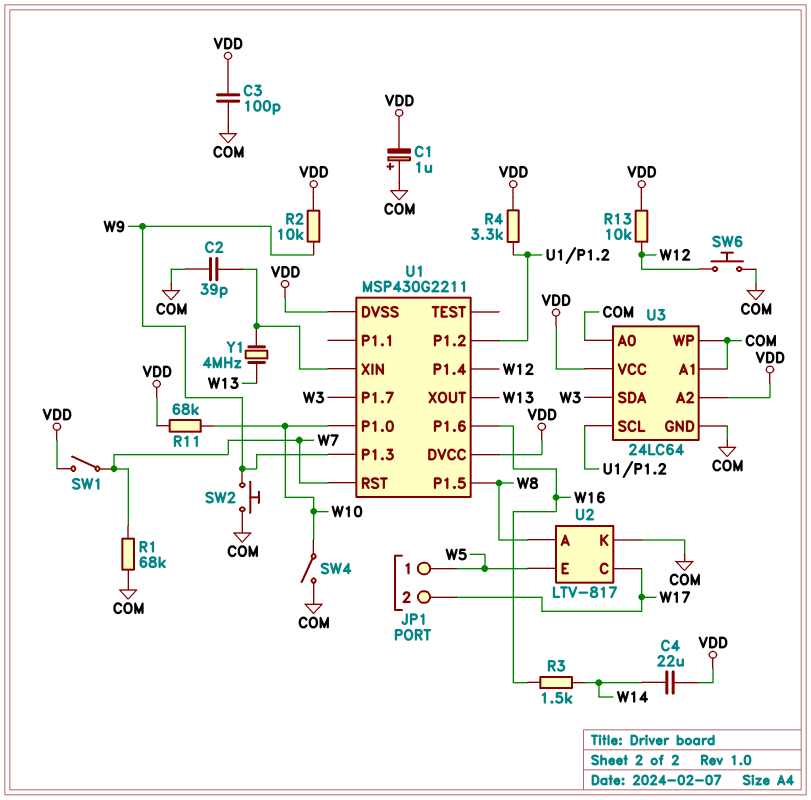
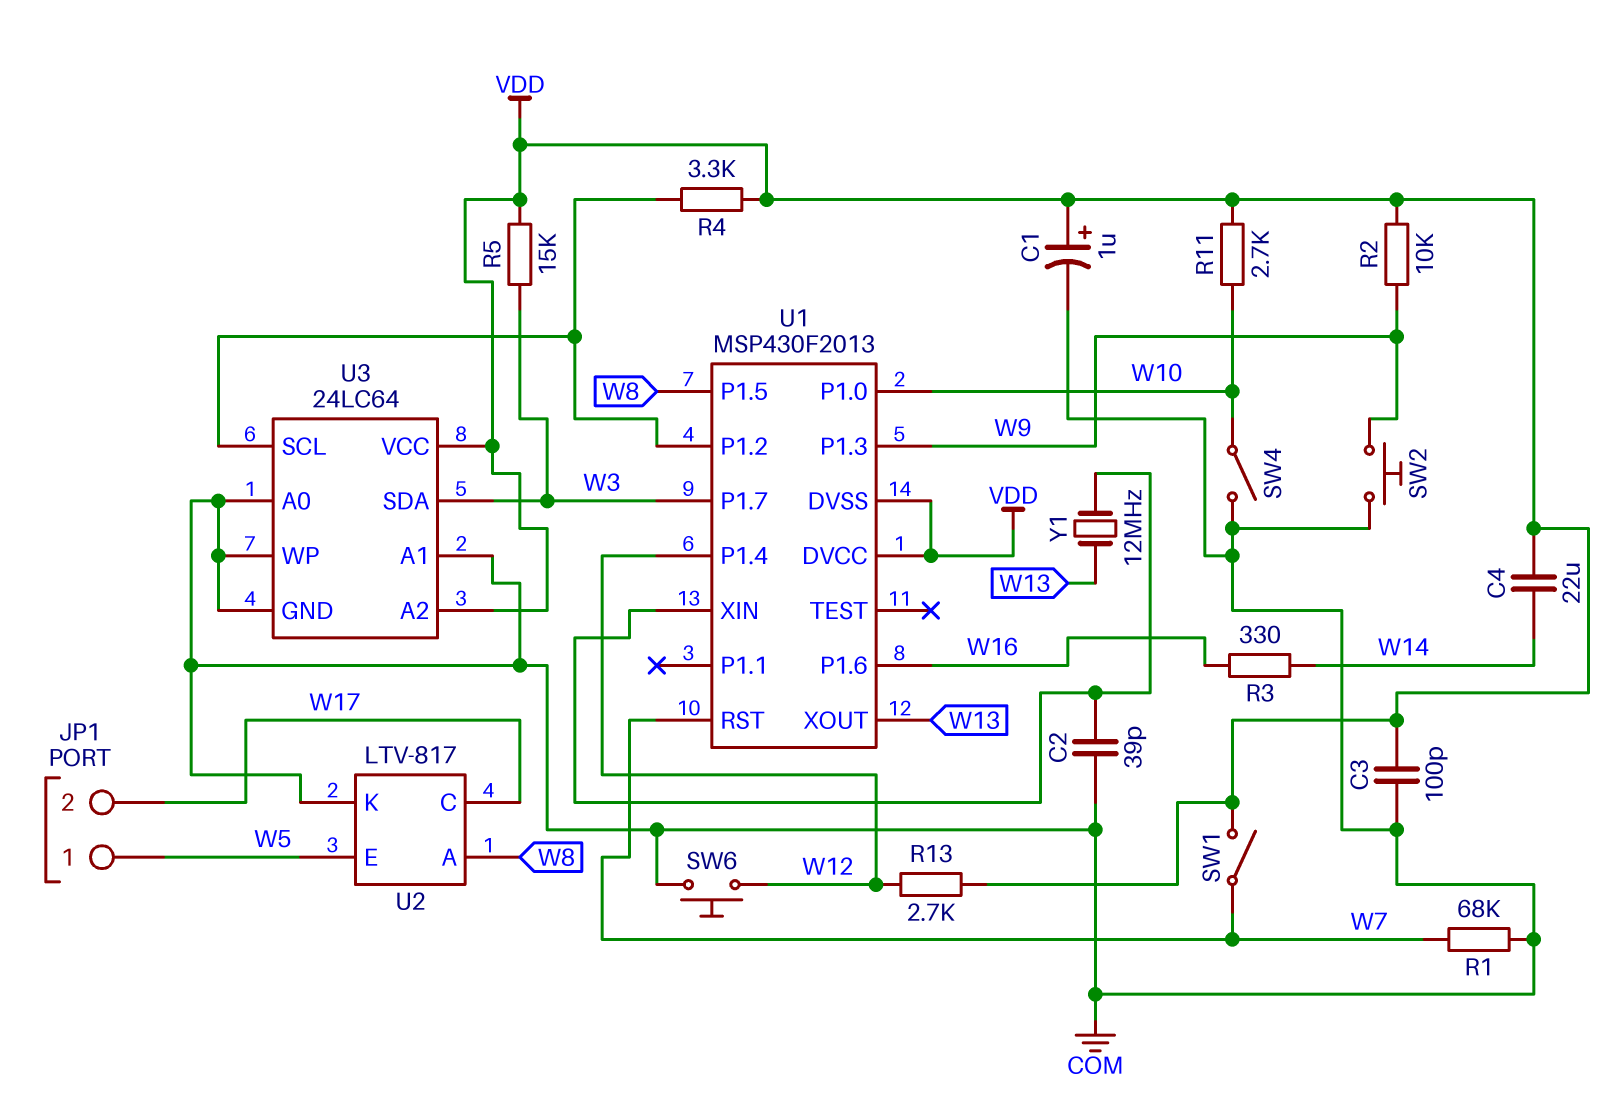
C1: 1uF (plus COM, minus VDD) -> 1uF (plus VDD, minus COM)
R3: 1.5k (W14, W16) -> 330 (W14, W16)
R5: none -> 15k (VDD, W3)
R11: 68k (VDD, W10) -> 2.7k (VDD, W10)
R13: 10k (VDD, W12) -> 2.7k (VDD, W12)
U1: MSP430G2211 -> MSP430F2013
Y1: 4MHz (U1/XIN, W13) -> 12MHz (U1/XIN, W13)

